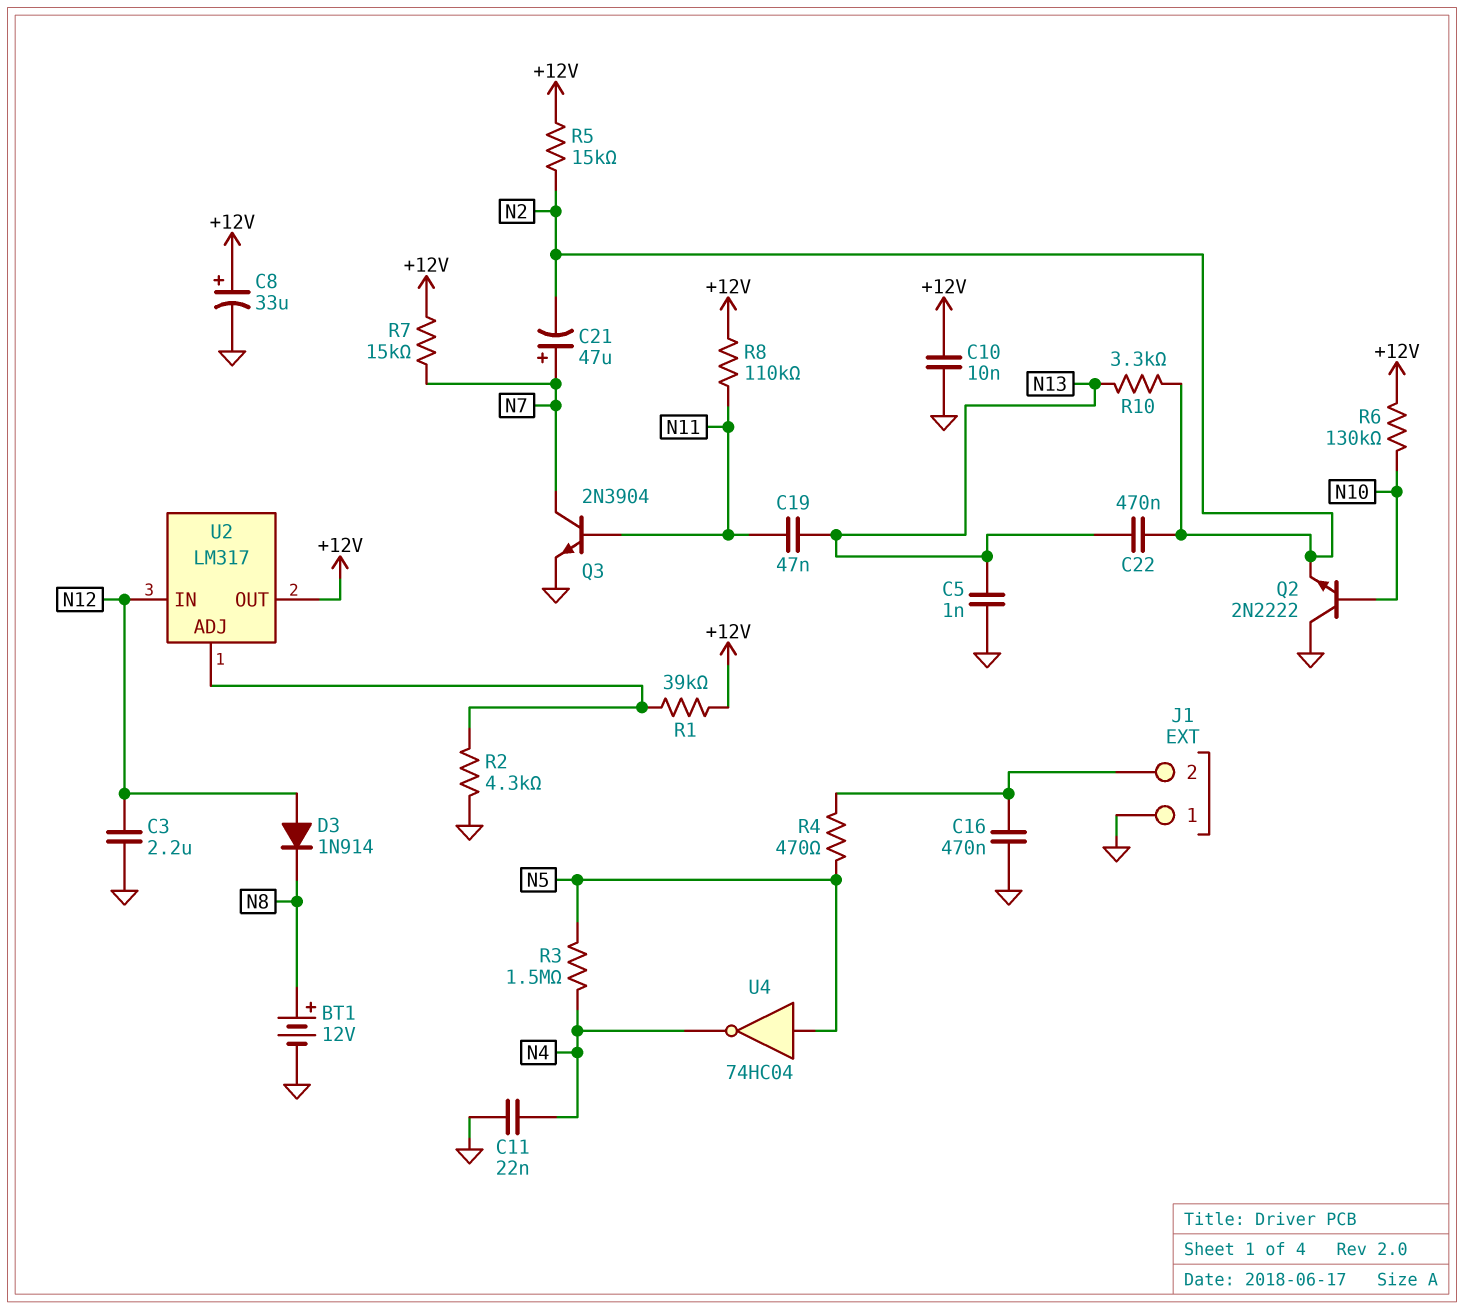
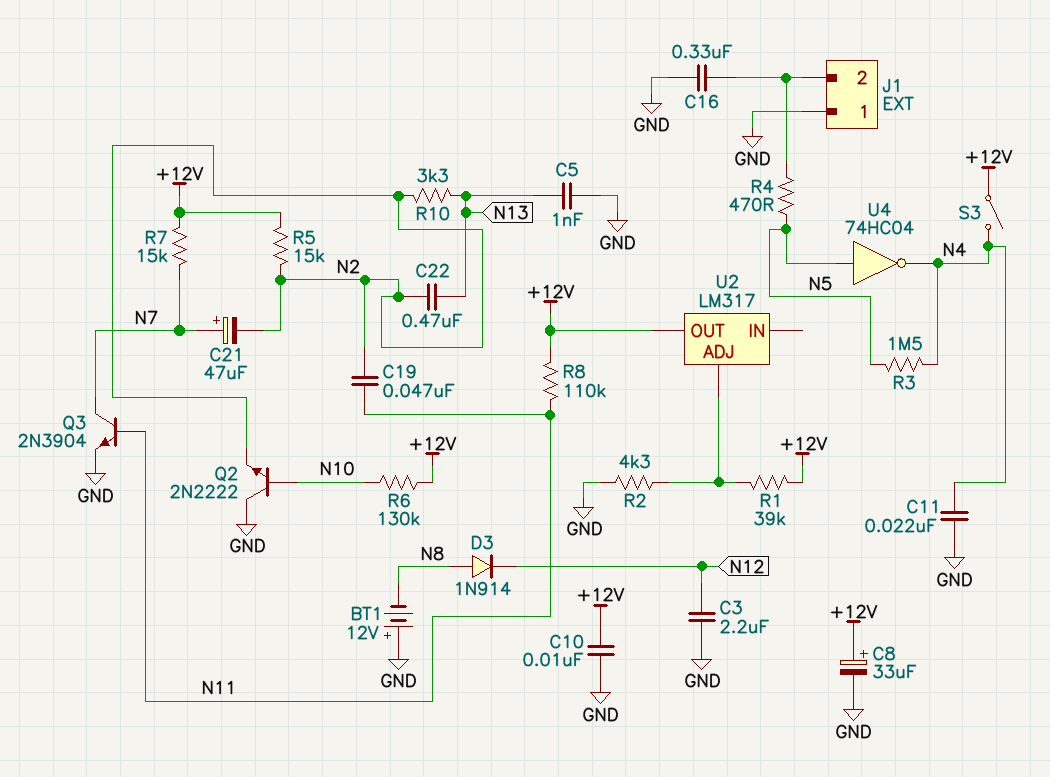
BT1: 12V (plus N8, minus GND) -> 12V (plus GND, minus N8)
C16: 470nF (GND, J1/2) -> 330nF (GND, J1/2)
C19: 47nF (N11, N13) -> 47nF (N2, N11)
D3: diode 1N914 (A N12, K N8) -> diode 1N914 (A N8, K N12)
S3: none -> switch (+12V, N4)
U2 pin IN: N12 -> none

